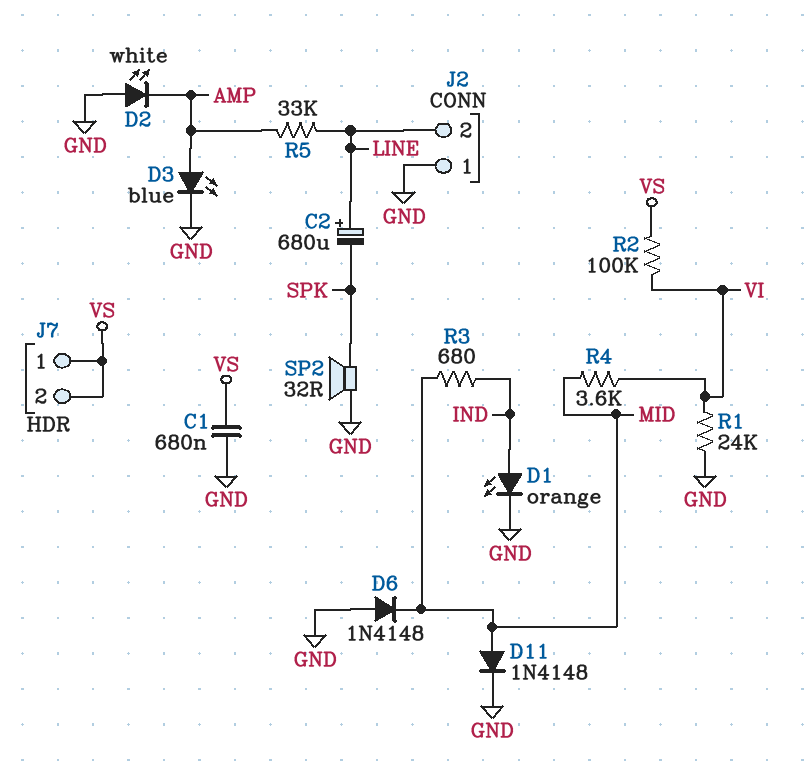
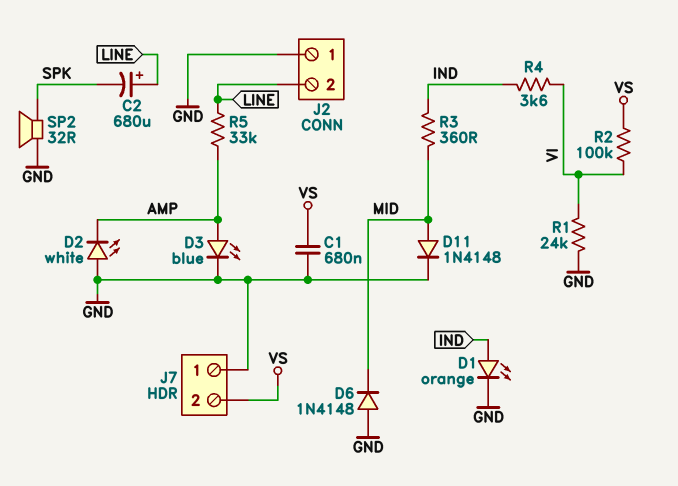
J7 pin 1: VS -> GND
R3: 680 (IND, MID) -> 360 (IND, MID)
R4: 3.6k (MID, VI) -> 3.6k (IND, VI)

